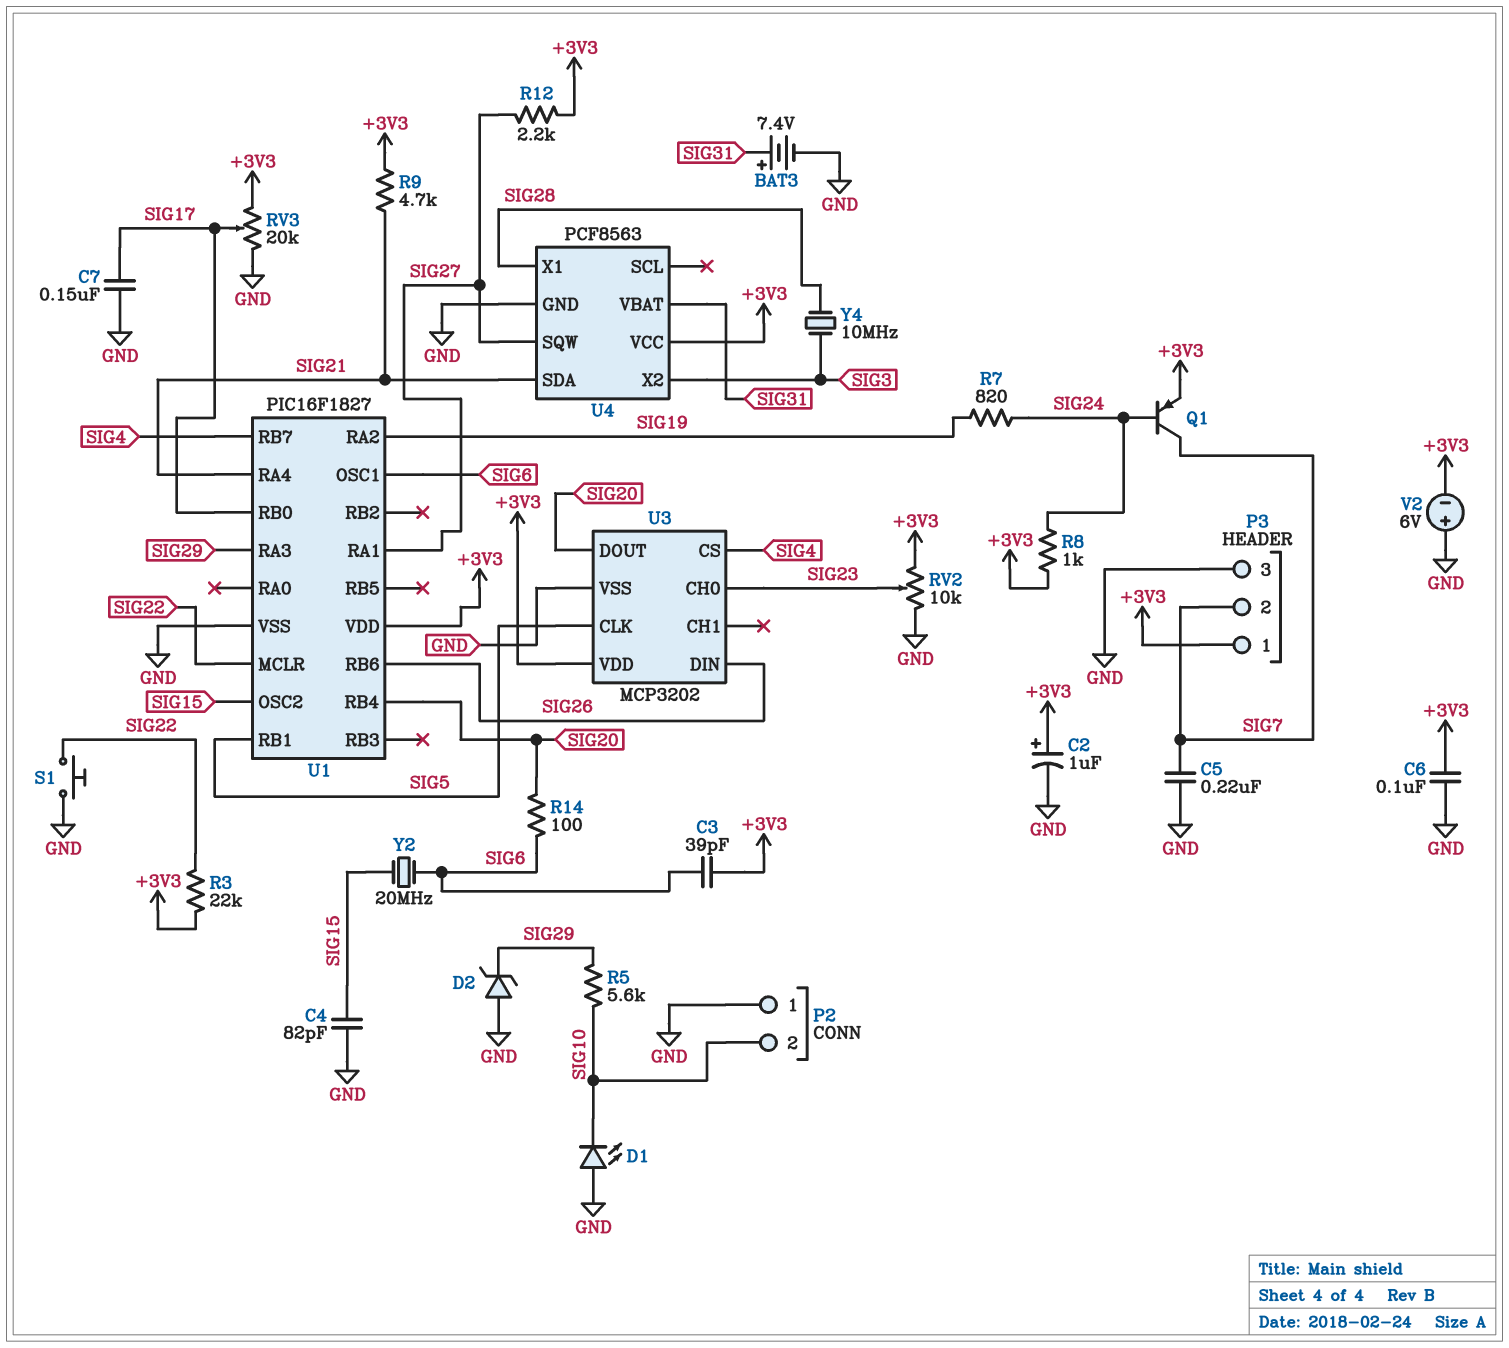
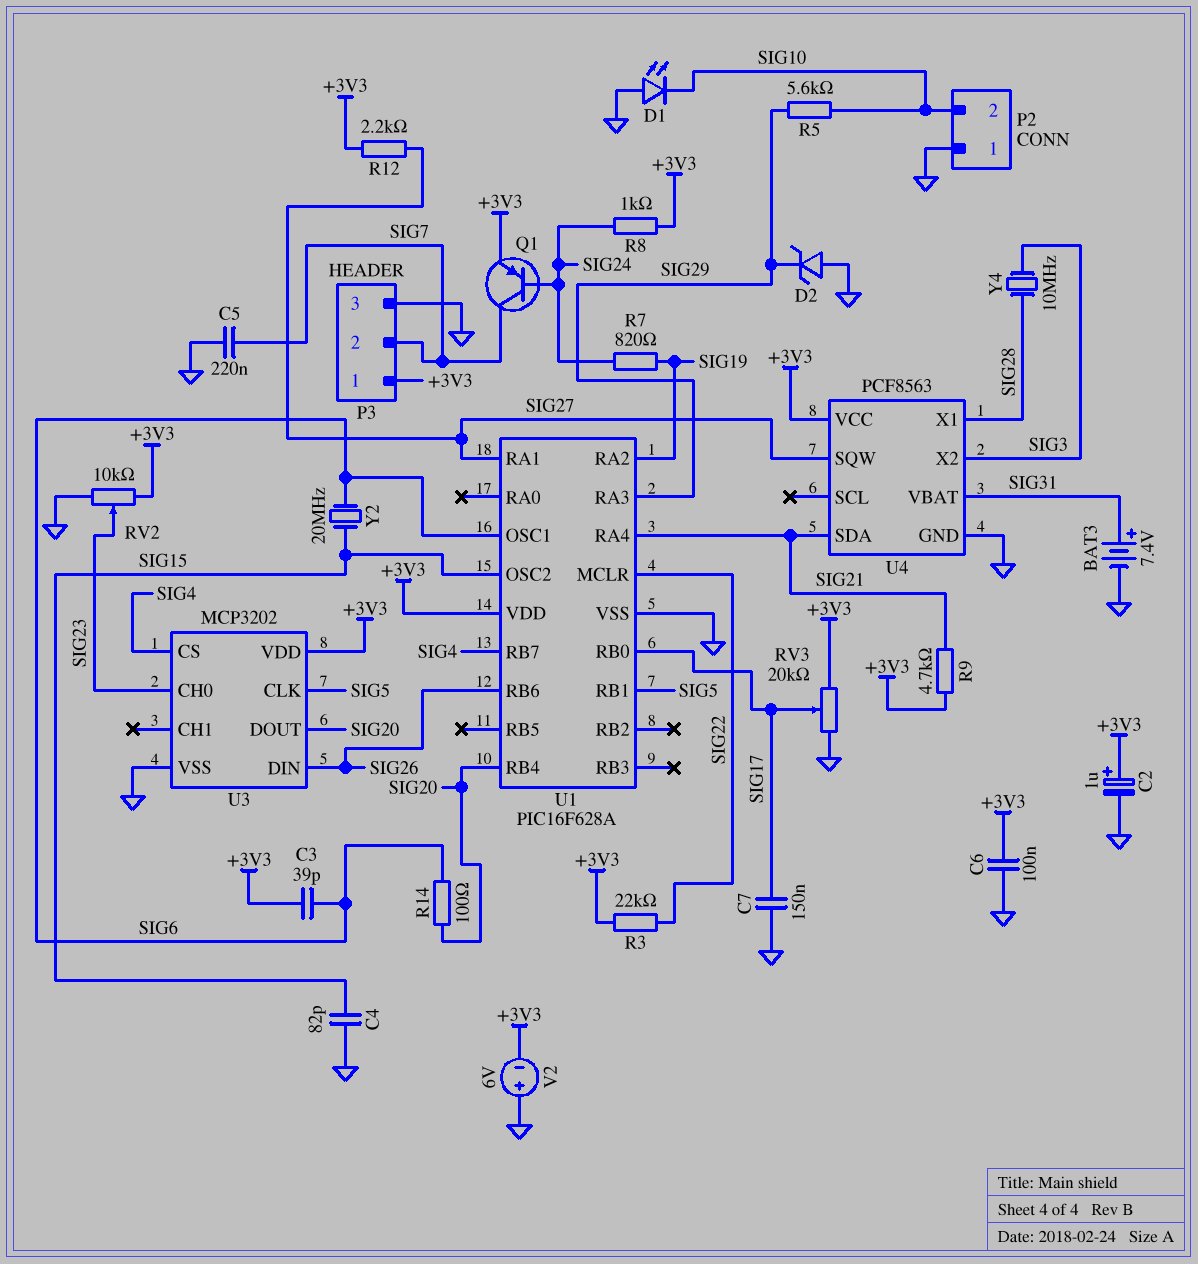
S1: button (GND, SIG22) -> none
U1: PIC16F1827 -> PIC16F628A

